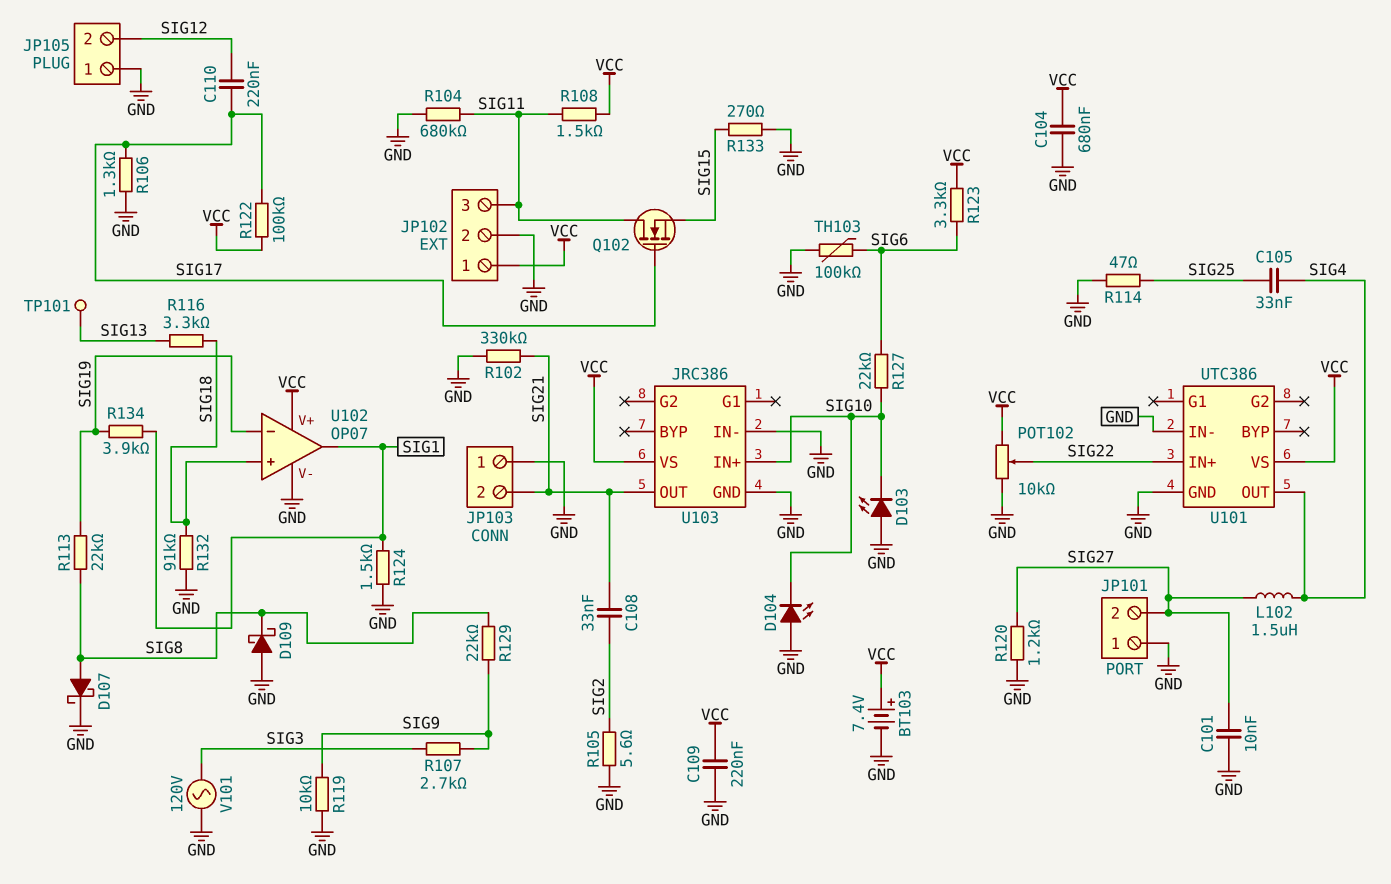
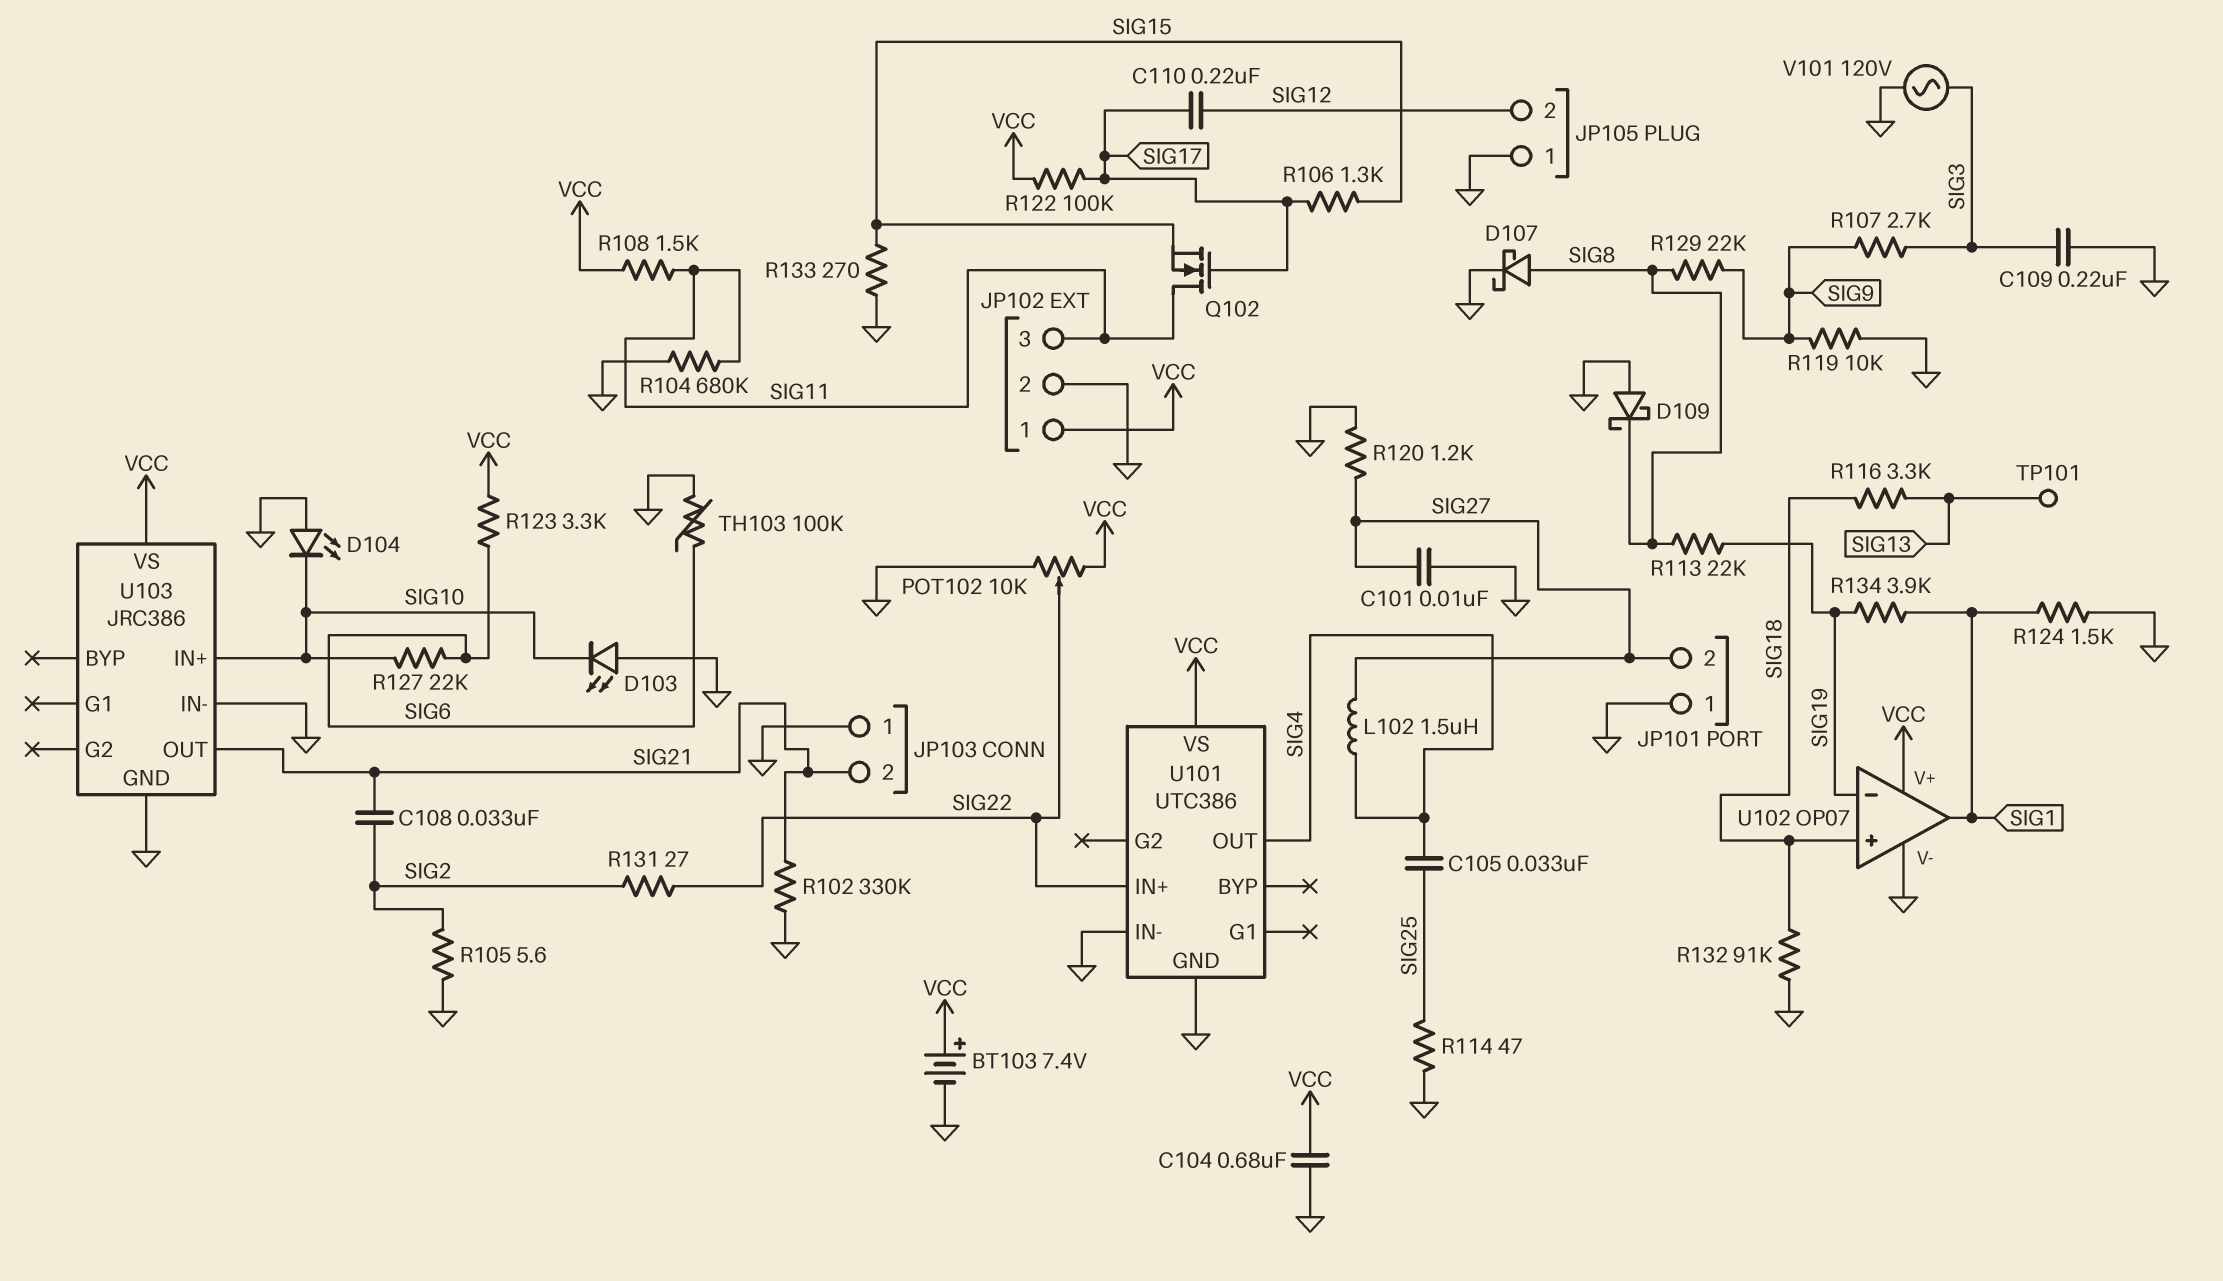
C109: 220nF (GND, VCC) -> 220nF (GND, SIG3)
R106: 1.3k (GND, SIG17) -> 1.3k (SIG15, SIG17)
R131: none -> 27 (SIG2, SIG22)

